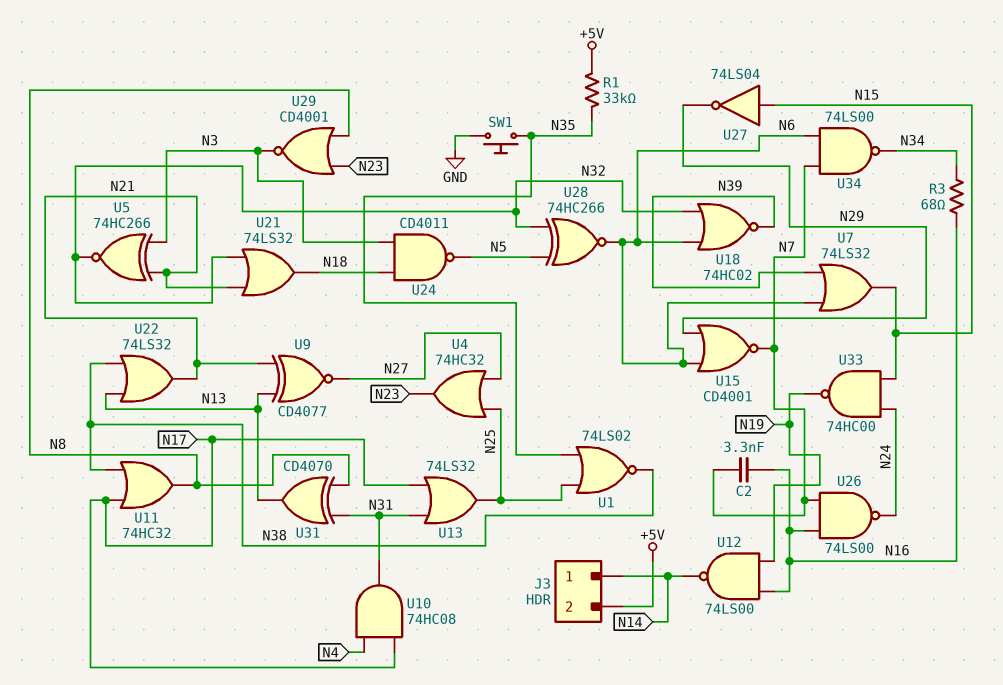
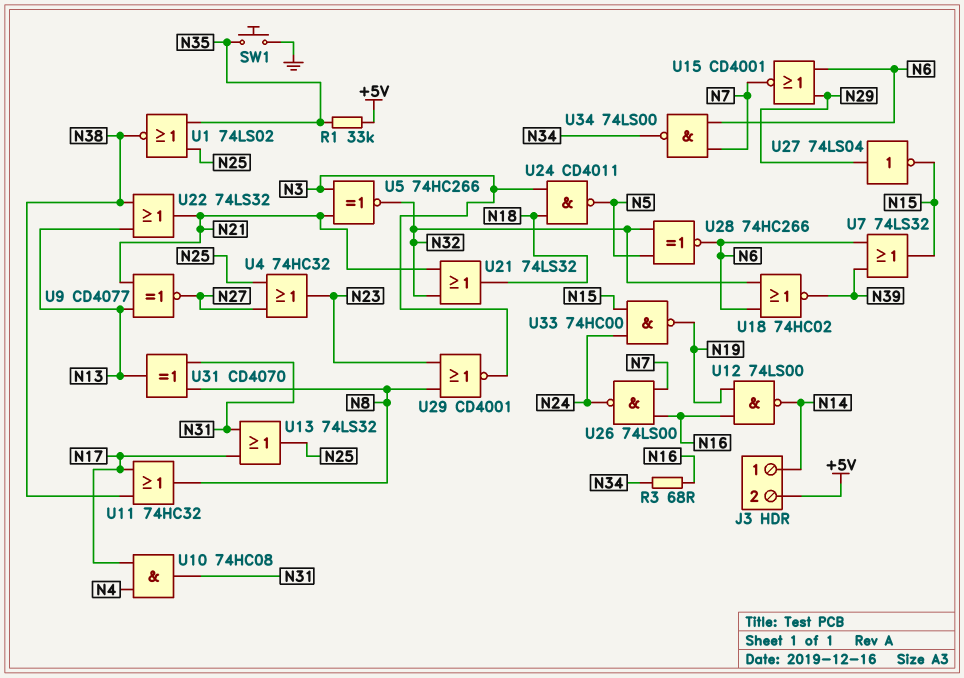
C2: 3.3nF (N7, N16) -> none
U27: NOT 74LS04 (in N15, out N29) -> NOT 74LS04 (in N29, out N15)

